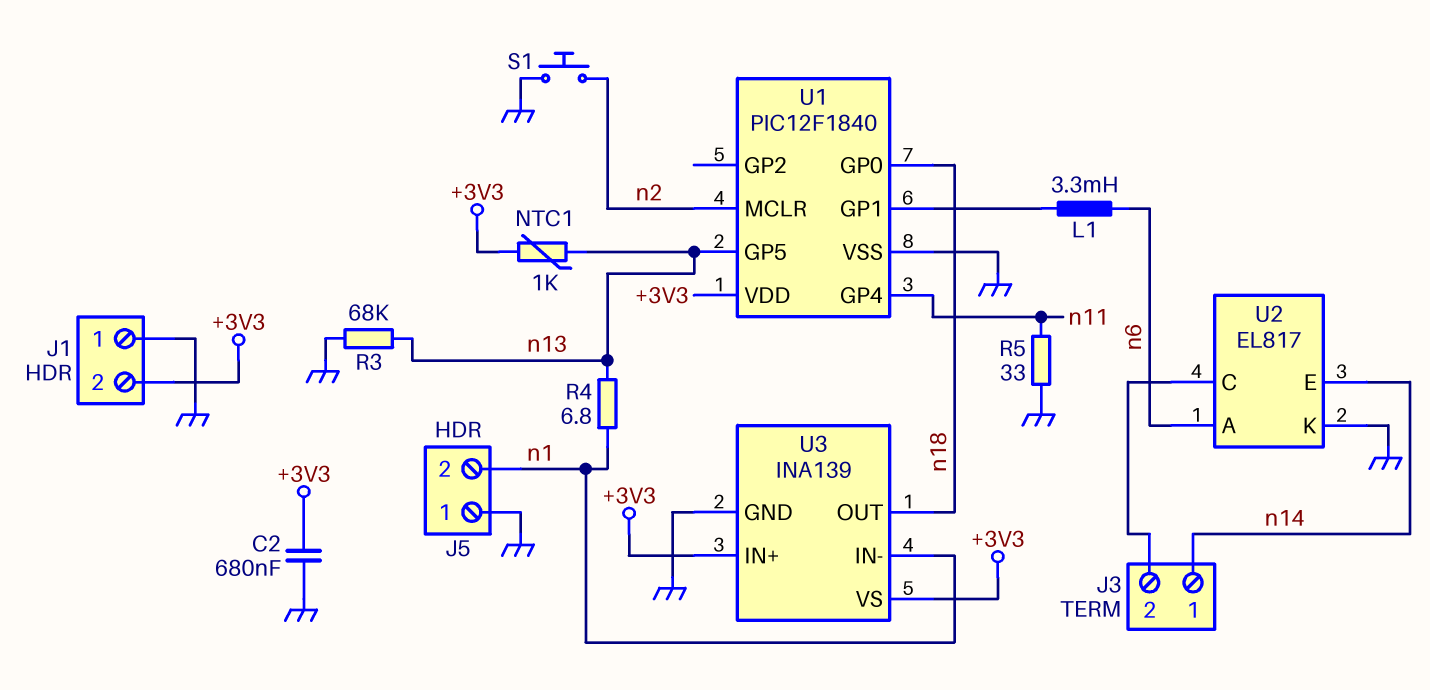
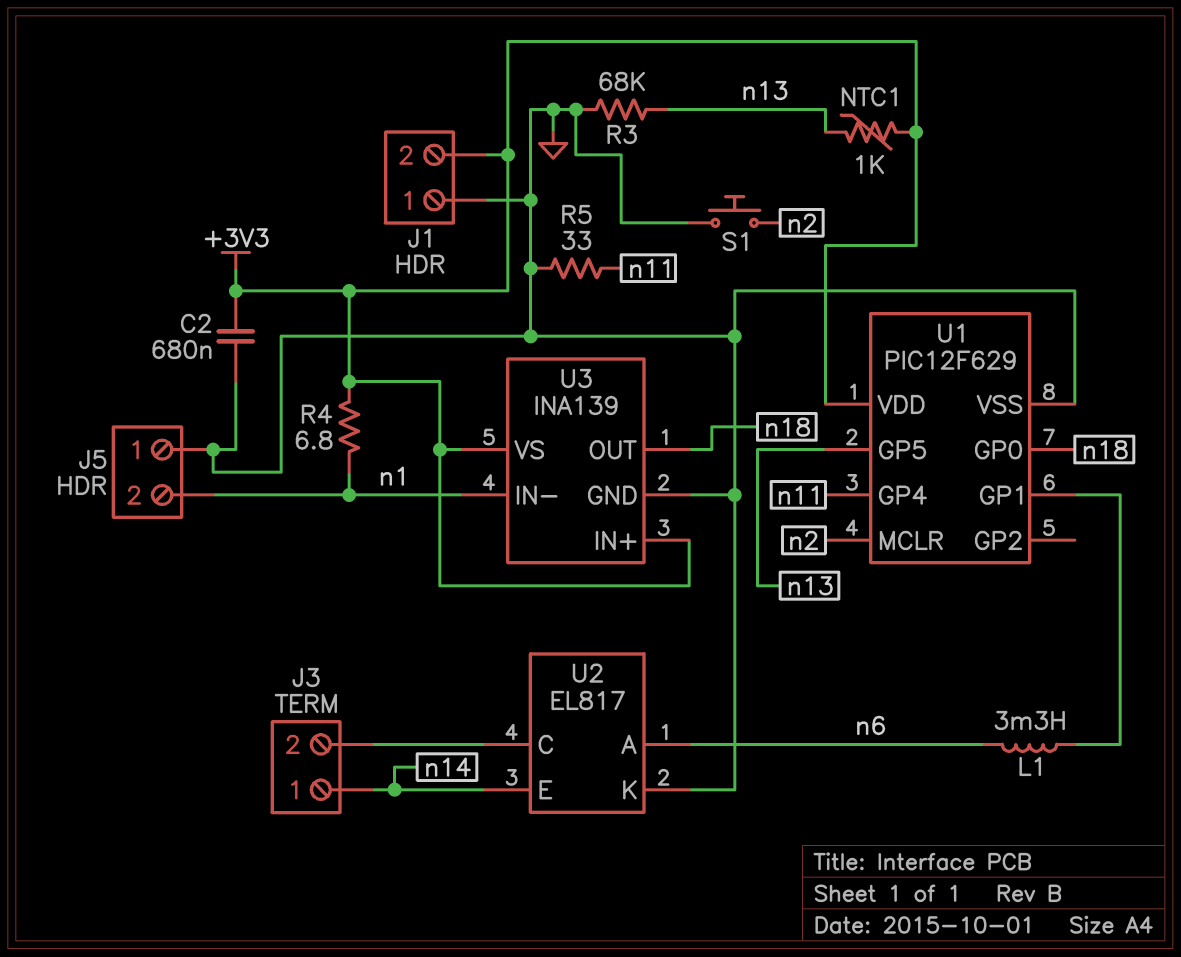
R4: 6.8 (n1, n13) -> 6.8 (+3V3, n1)
U1: PIC12F1840 -> PIC12F629

